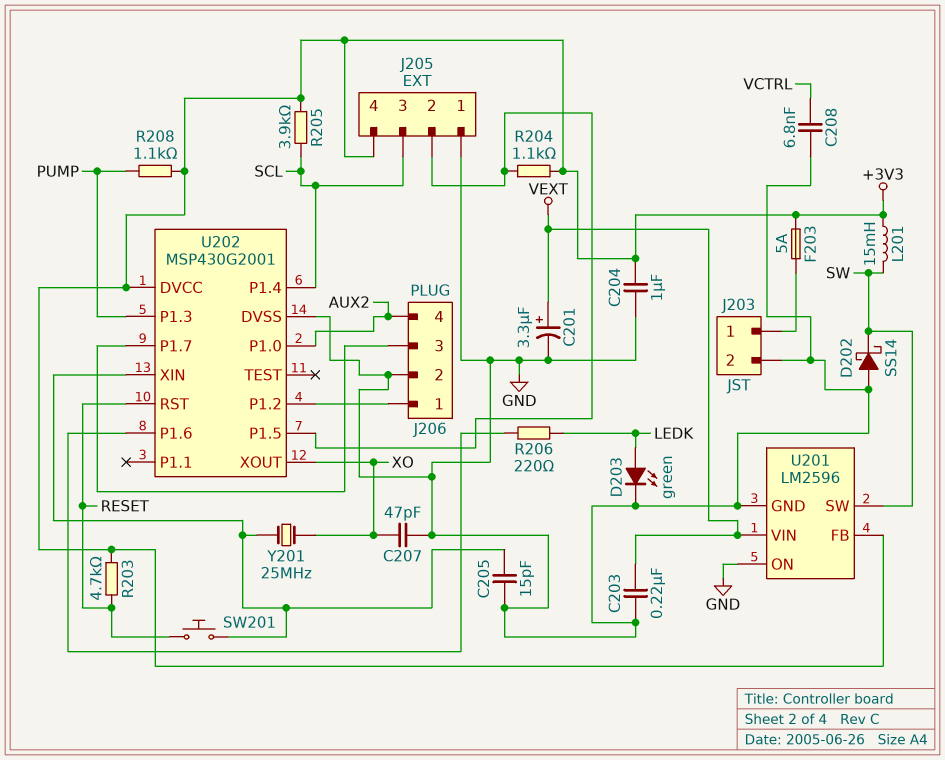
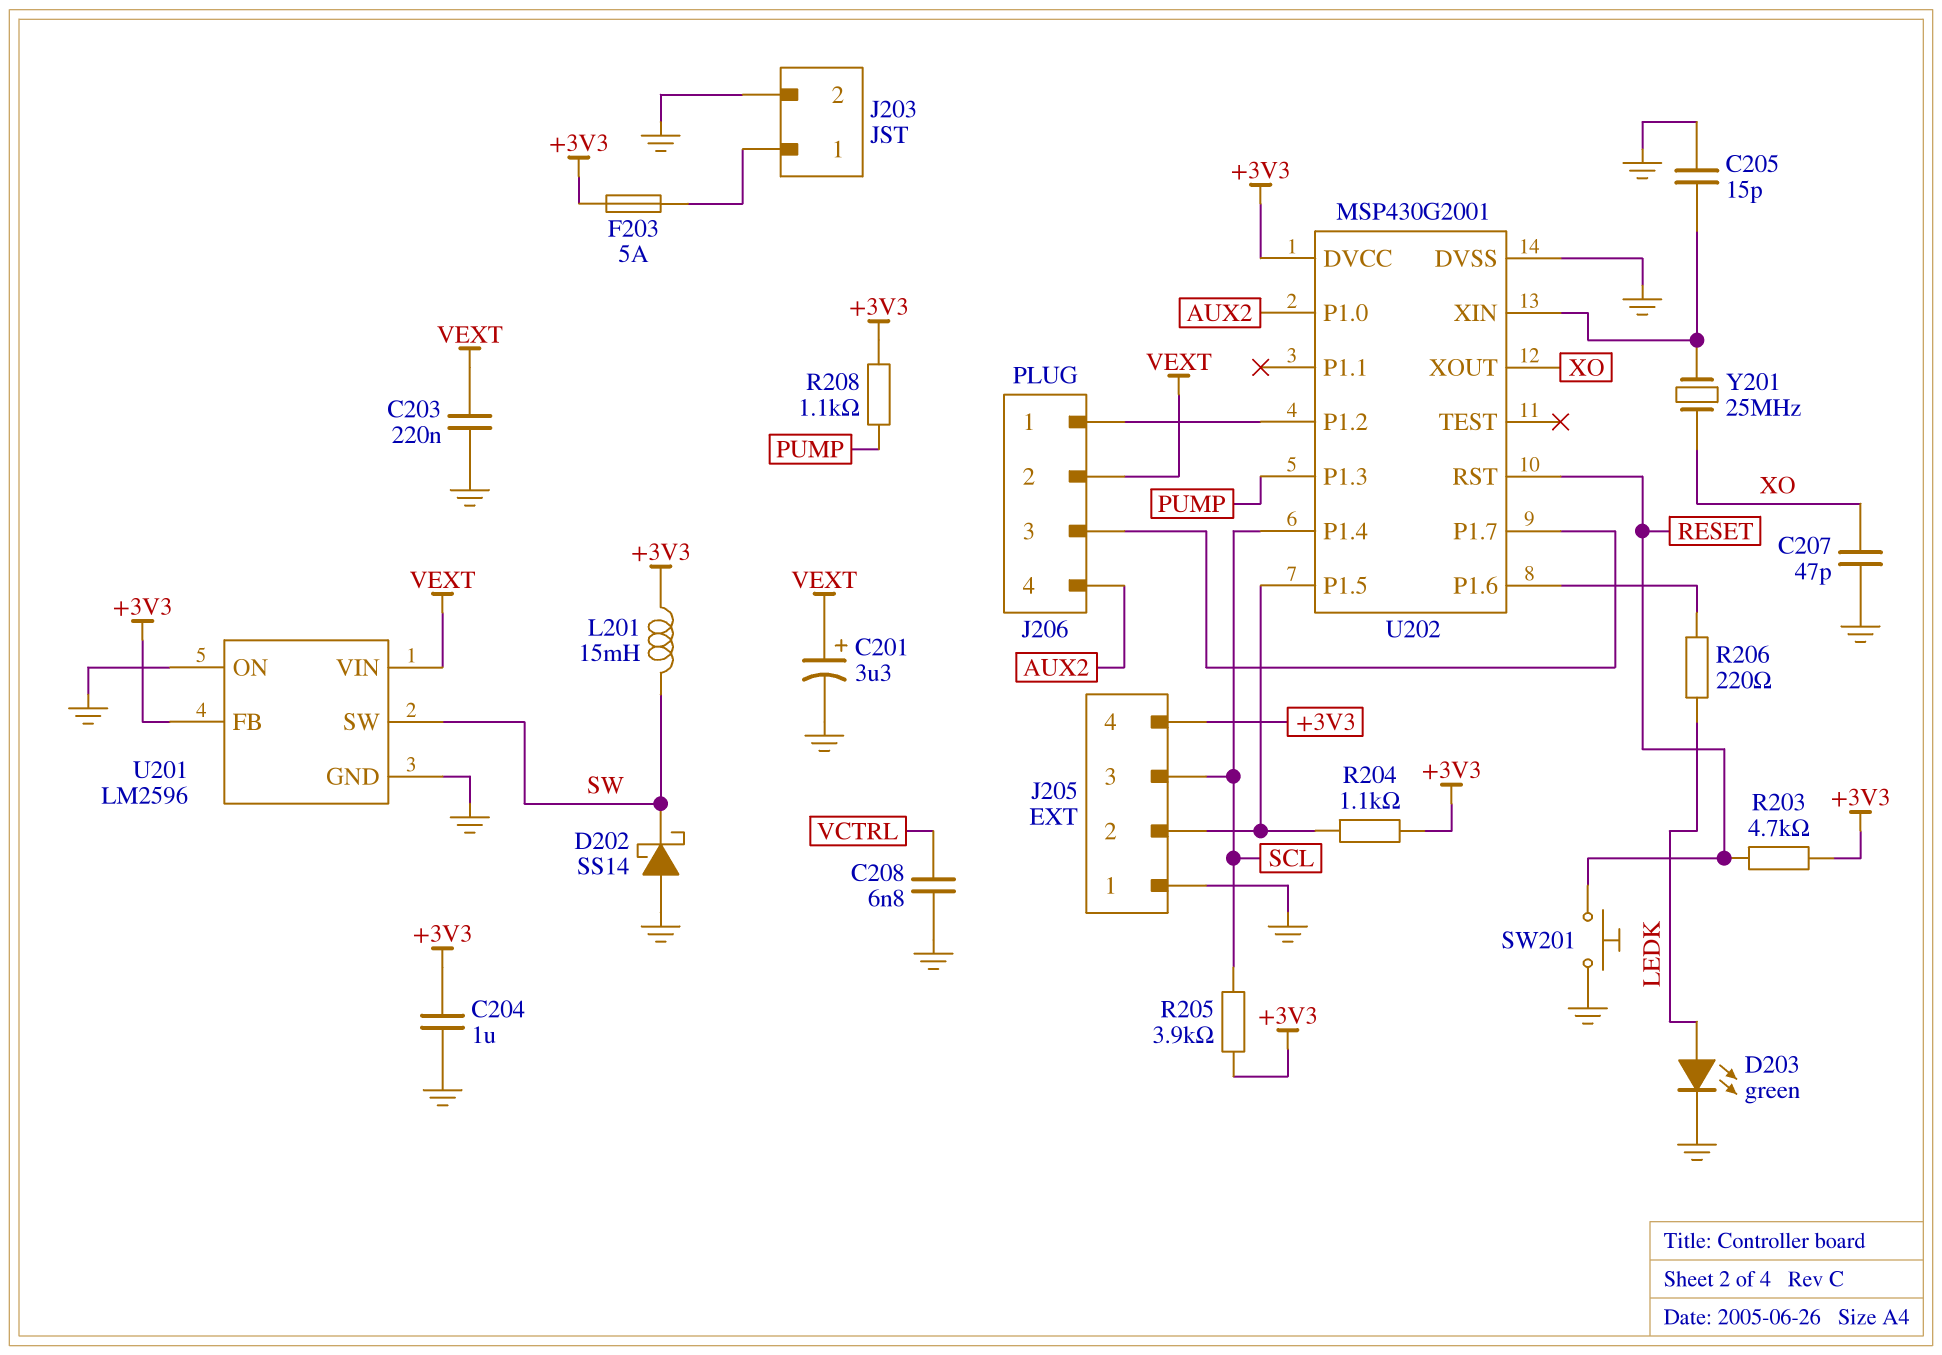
J206 pin 2: GND -> VEXT
SW201: button (RESET, U202/XIN) -> button (GND, RESET)

